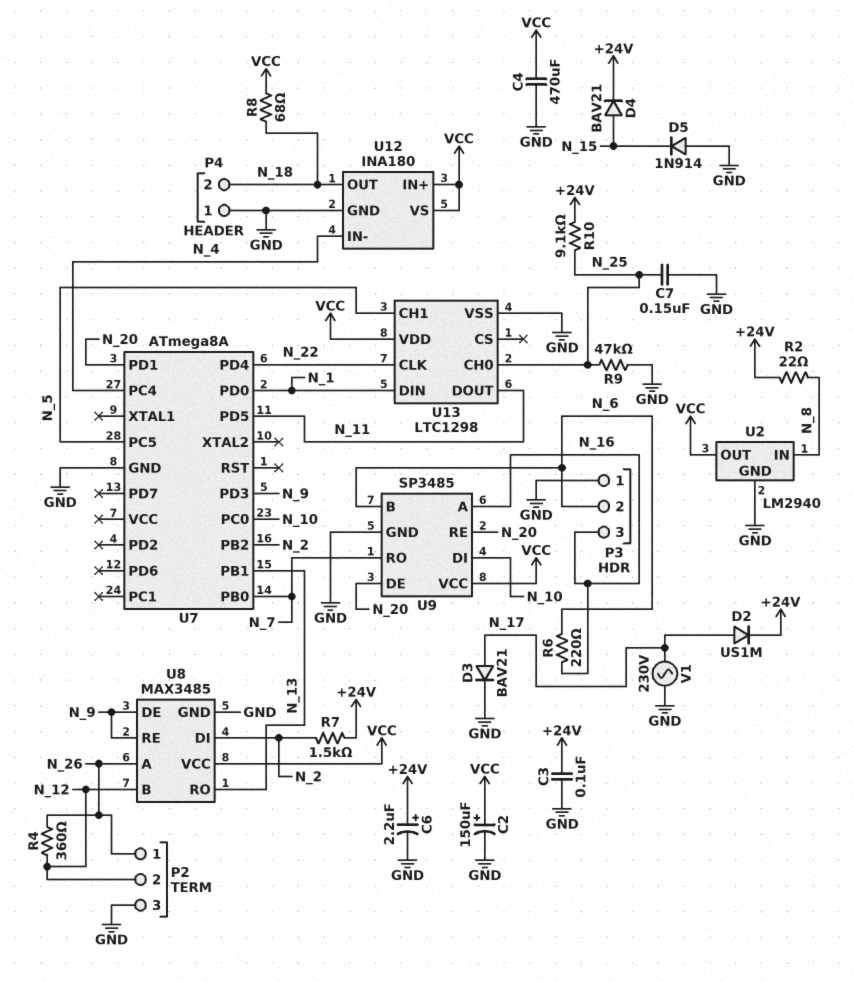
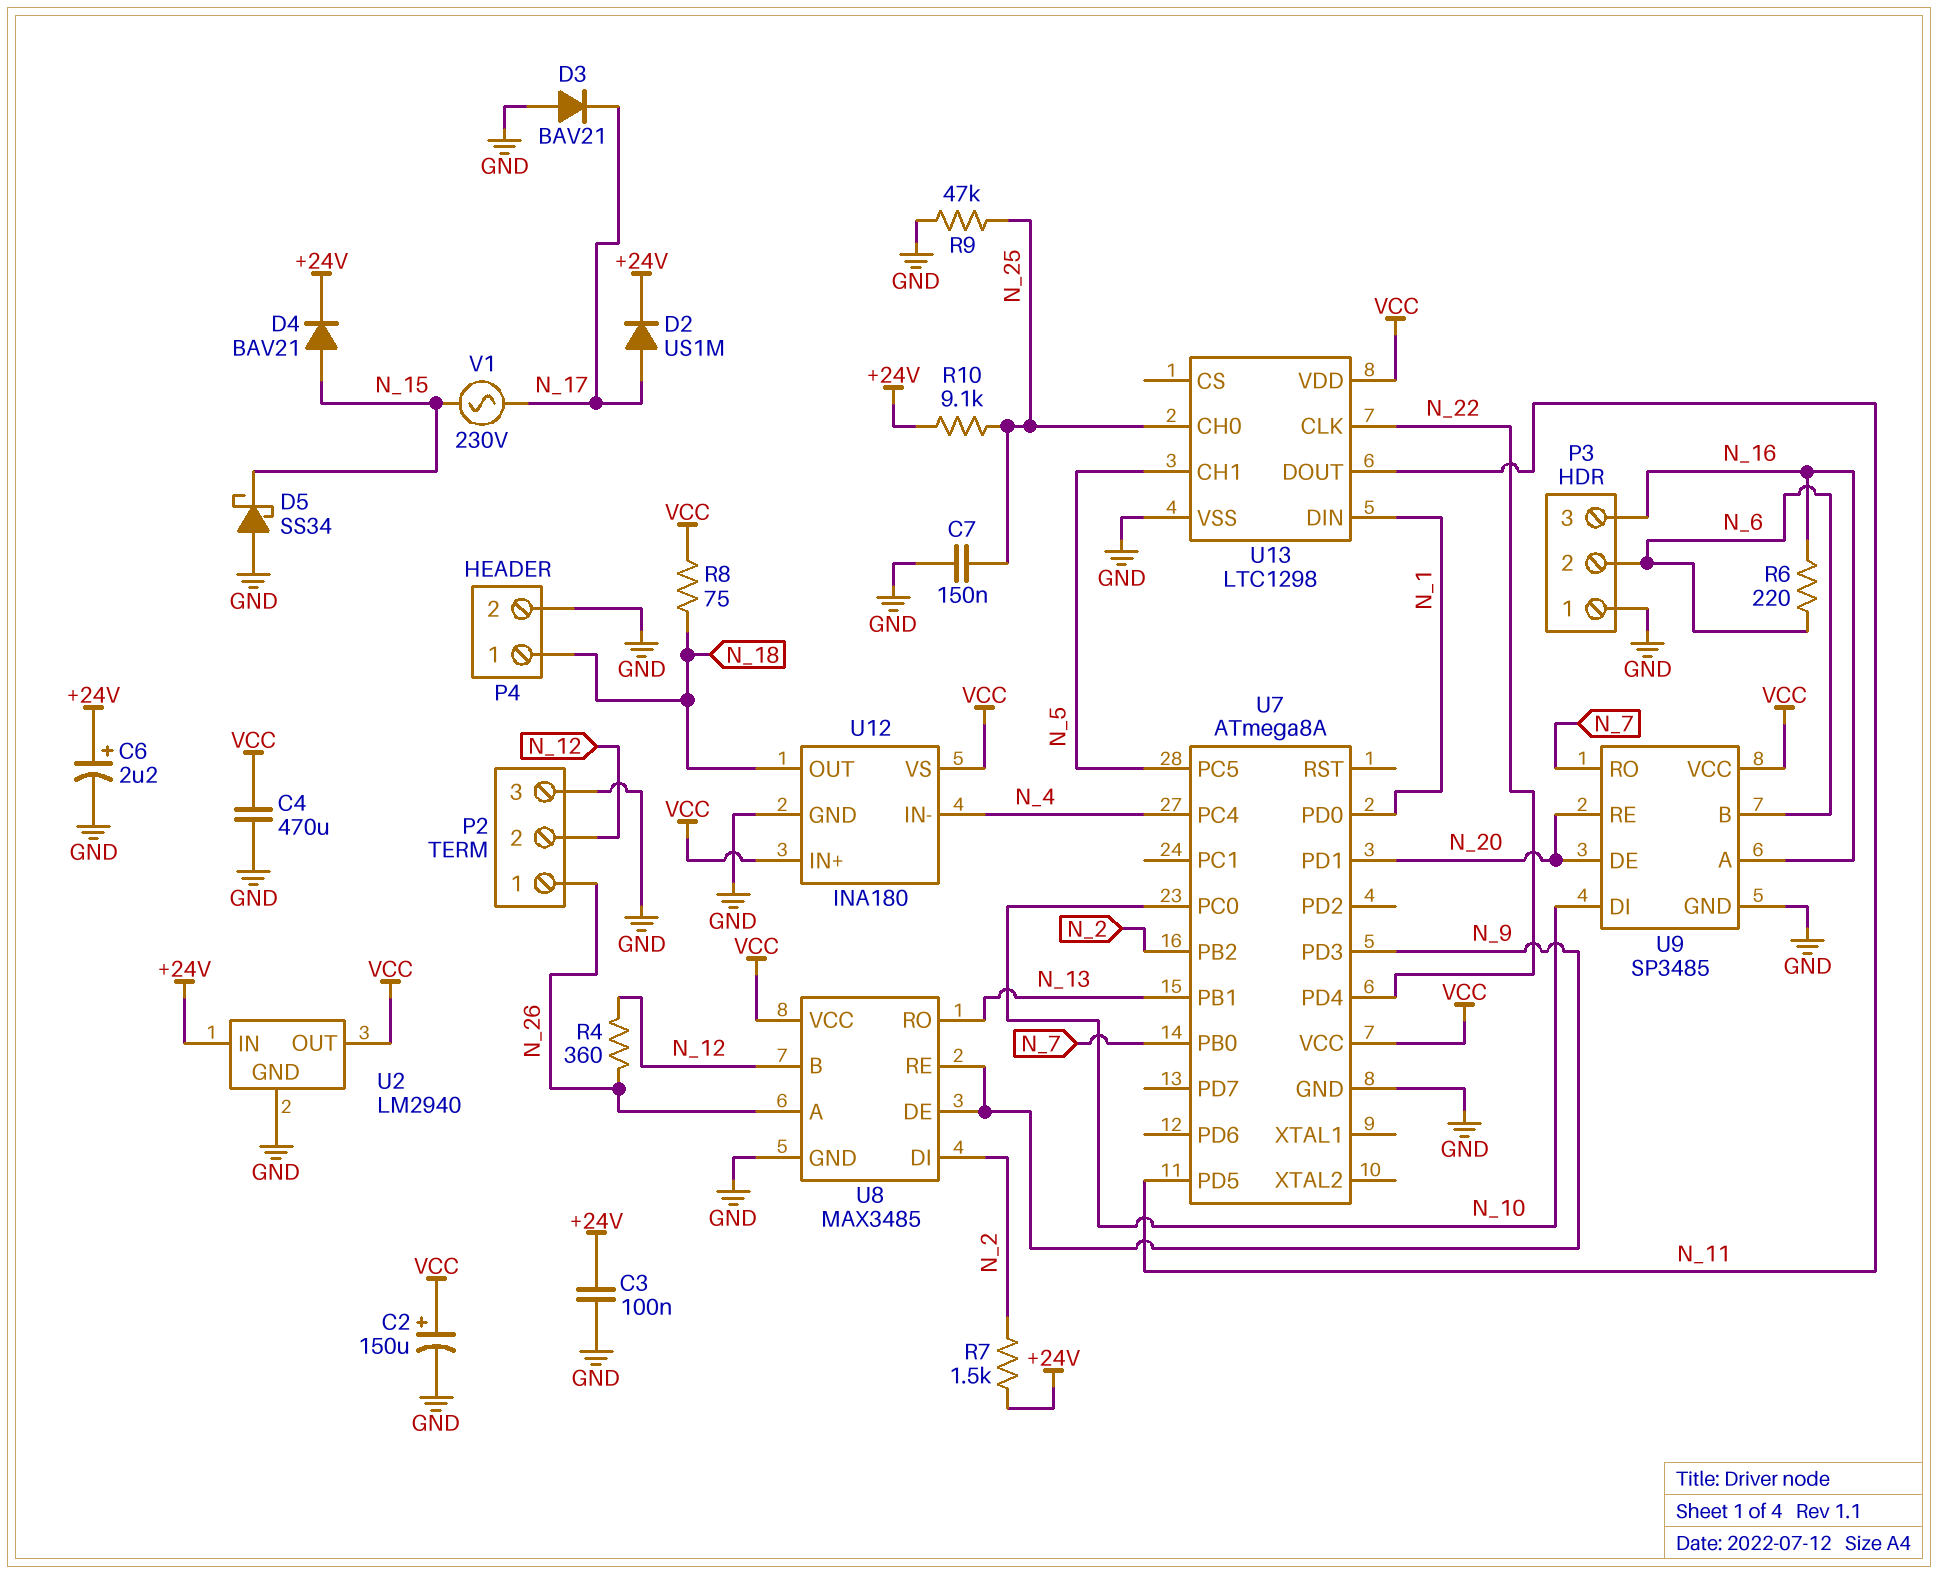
D3: diode BAV21 (A N_17, K GND) -> diode BAV21 (A GND, K N_17)
D5: diode 1N914 (A GND, K N_15) -> schottky SS34 (A GND, K N_15)
P4 pin 1: GND -> N_18
P4 pin 2: N_18 -> GND
R2: 22 (+24V, N_8) -> none
R8: 68 (N_18, VCC) -> 75 (N_18, VCC)
U2 pin IN: N_8 -> +24V
U7 pin VCC: none -> VCC
V1: AC 230V (GND, N_17) -> AC 230V (N_15, N_17)

